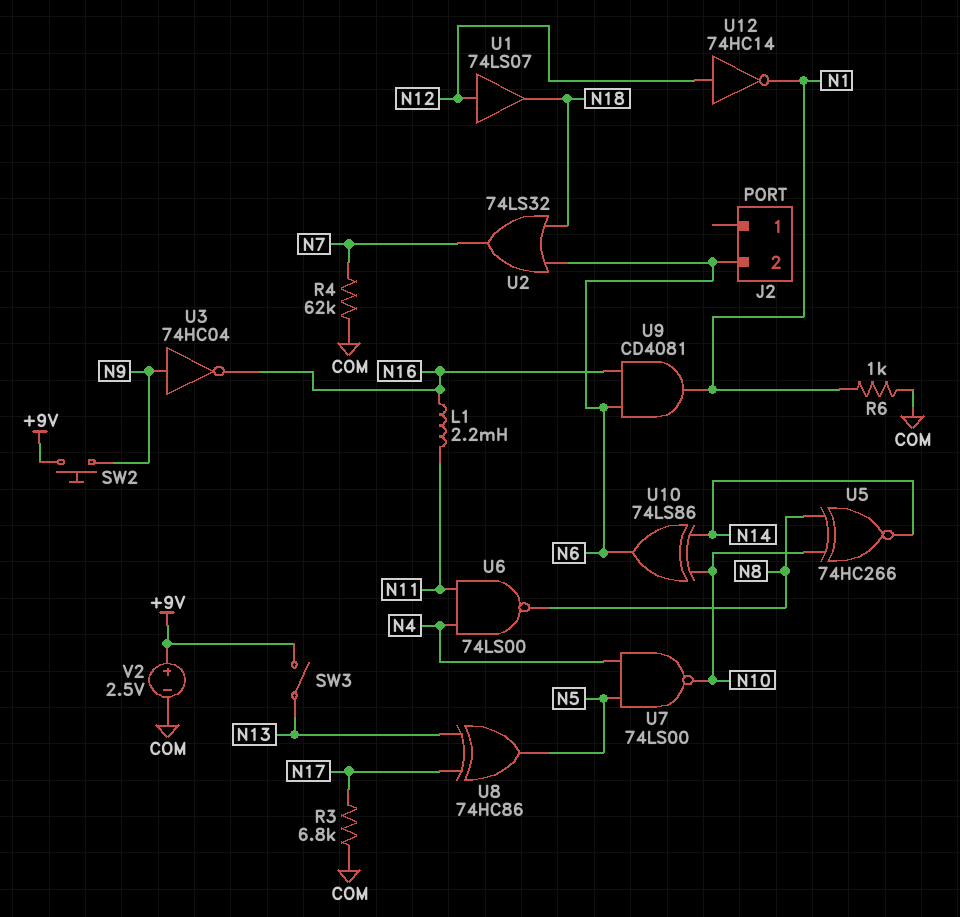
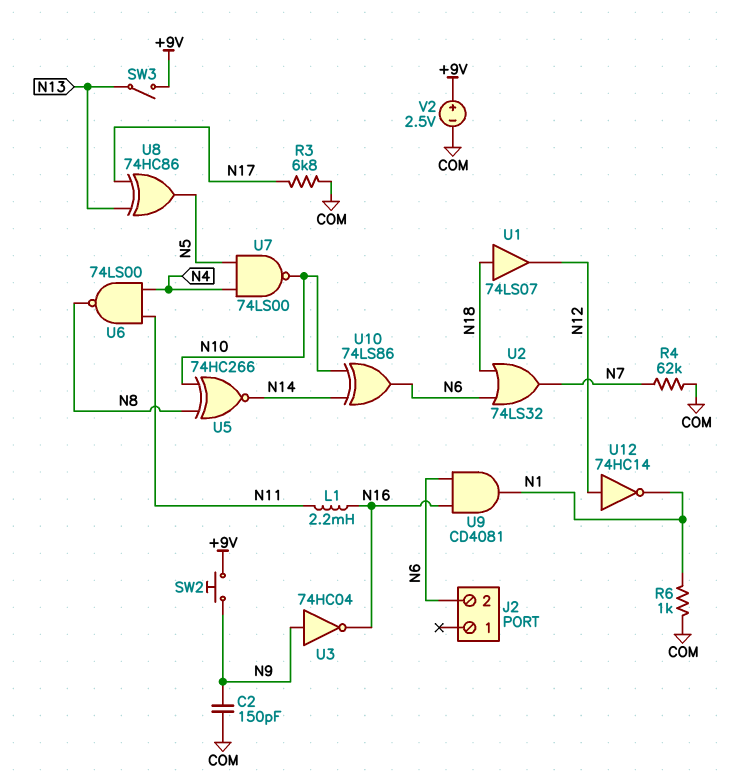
C2: none -> 150pF (COM, N9)
U1: buffer 74LS07 (in N12, out N18) -> buffer 74LS07 (in N18, out N12)

